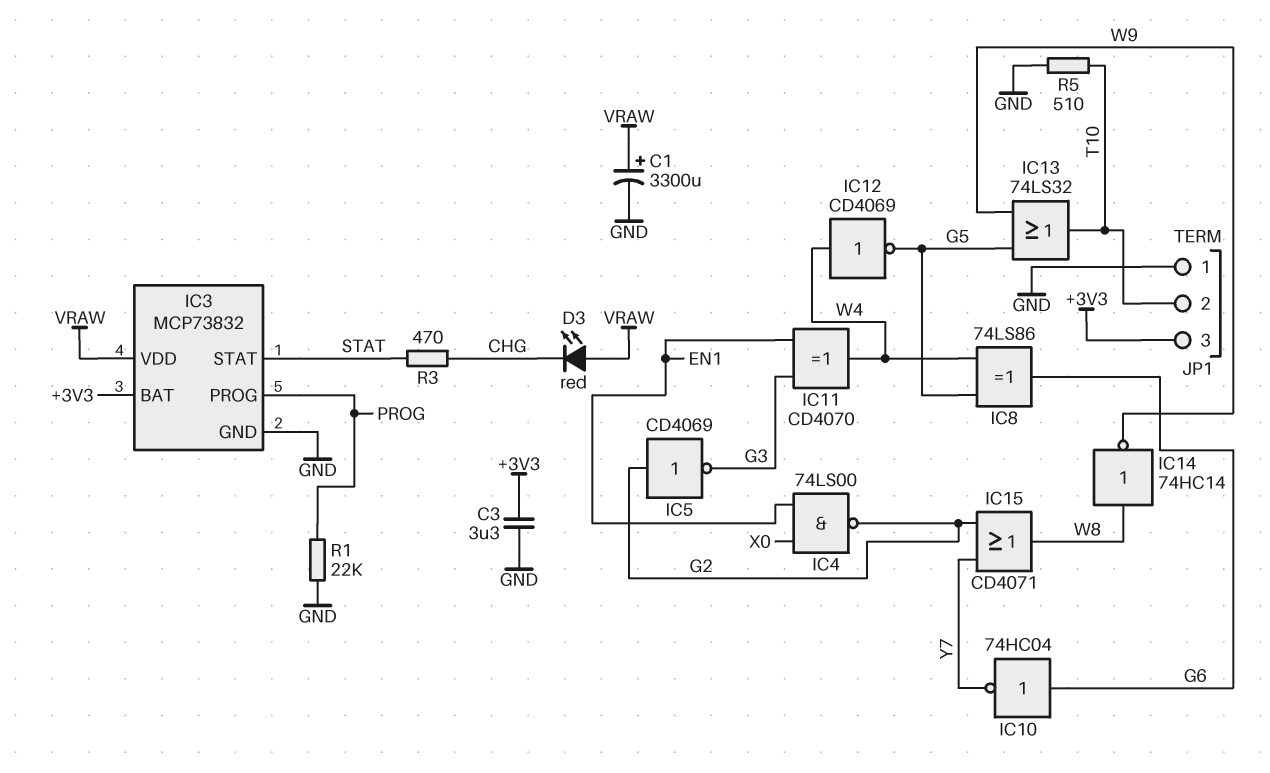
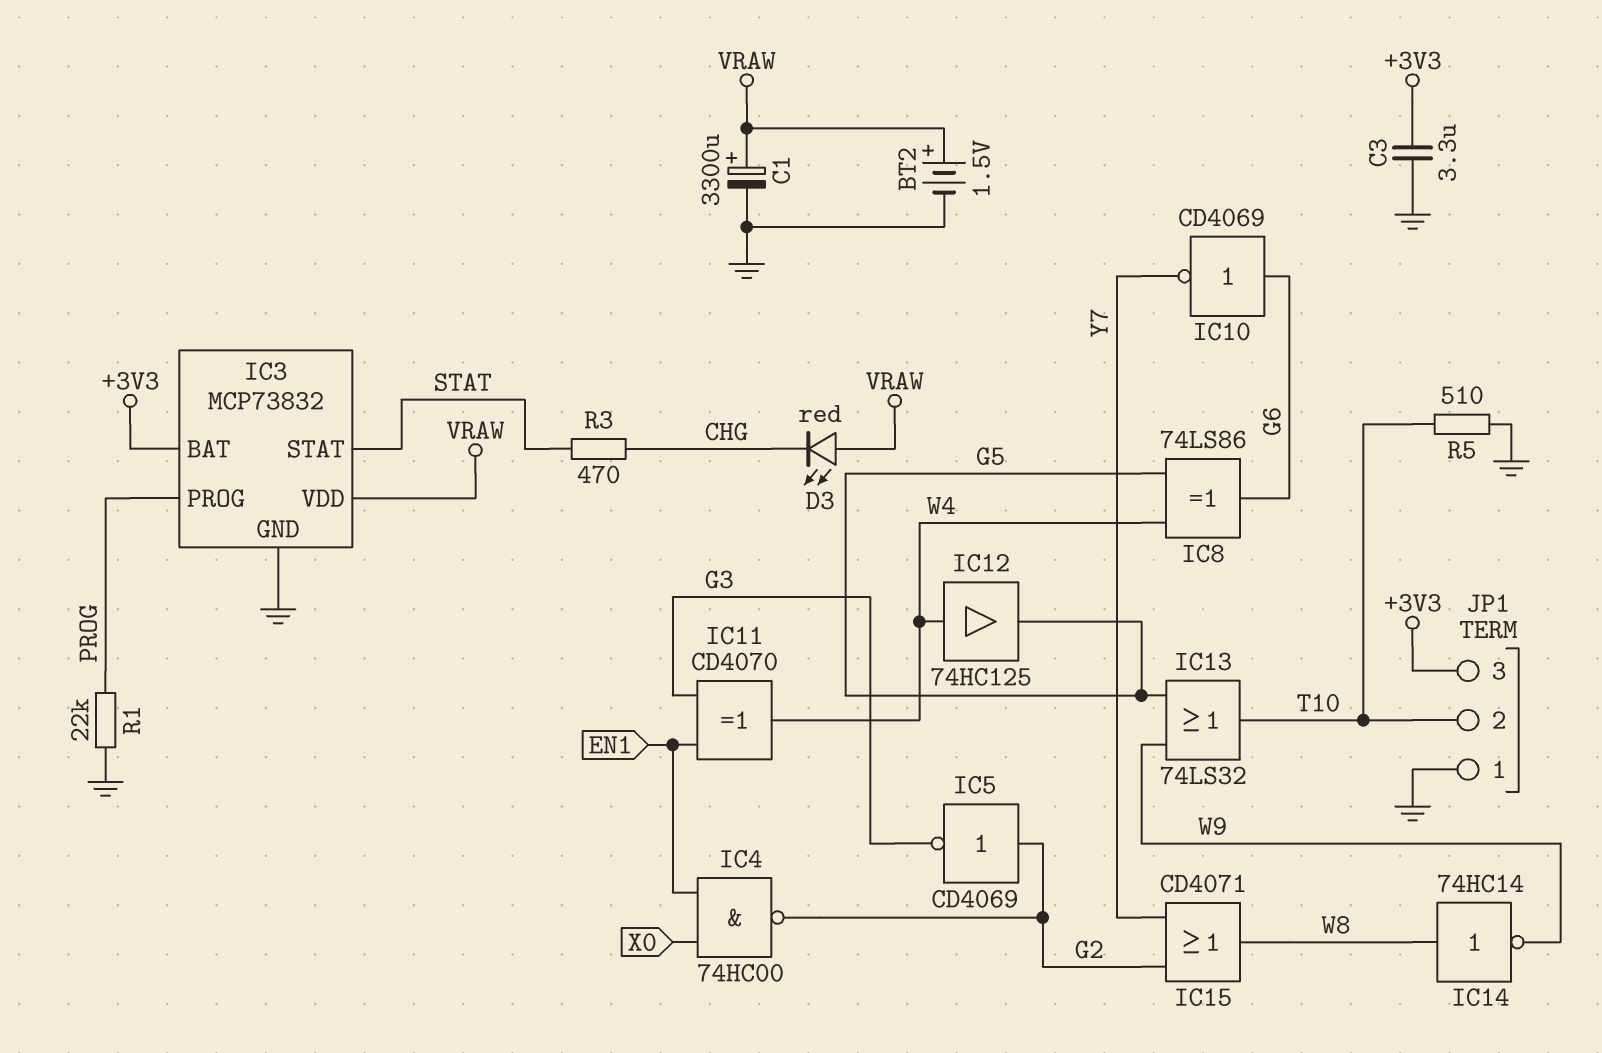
BT2: none -> 1.5V (plus VRAW, minus GND)
IC4: NAND 74LS00 (in EN1, in X0, out G2) -> NAND 74HC00 (in EN1, in X0, out G2)
IC10: NOT 74HC04 (in G6, out Y7) -> NOT CD4069 (in G6, out Y7)
IC12: NOT CD4069 (in W4, out G5) -> buffer 74HC125 (in W4, out G5)

